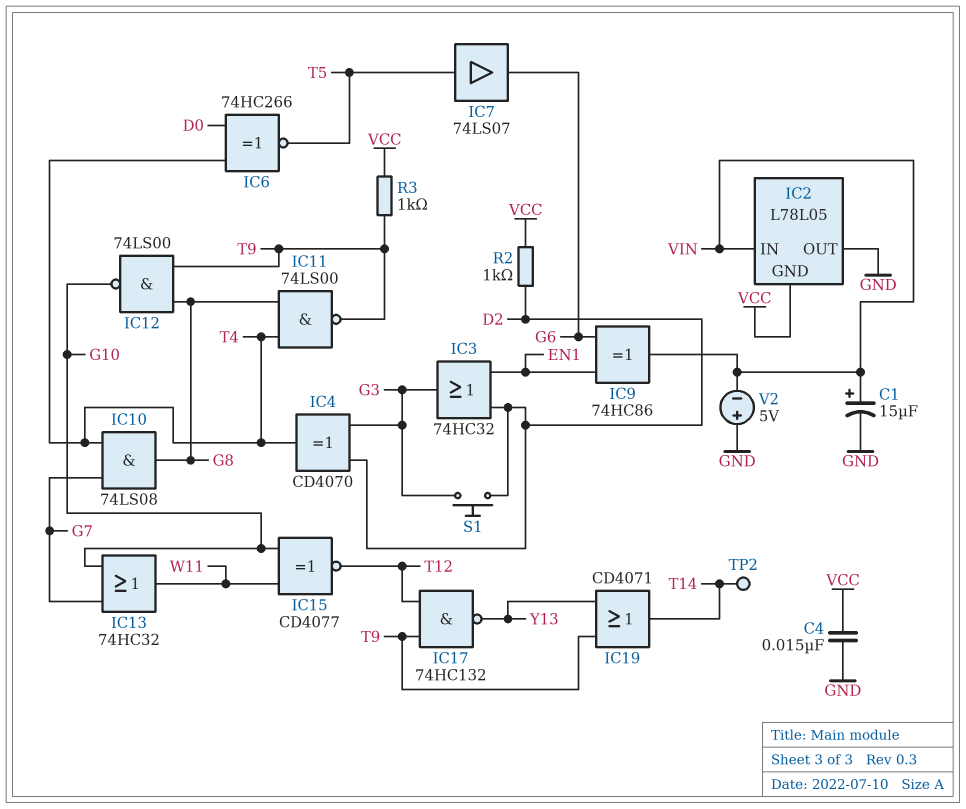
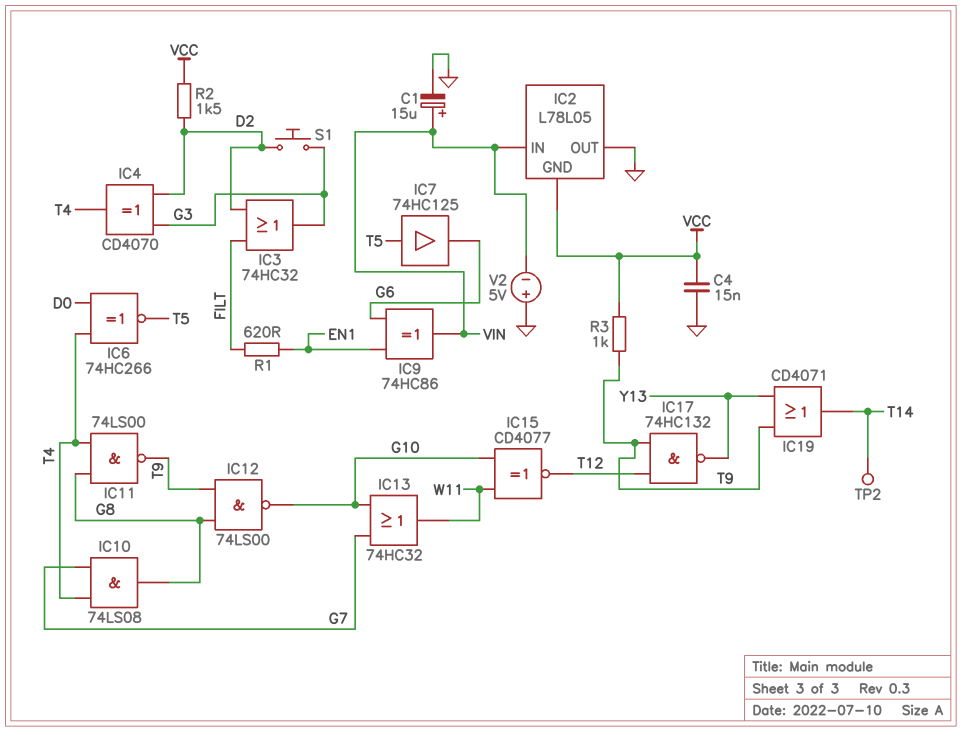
IC3: OR 74HC32 (in D2, in EN1, out G3) -> OR 74HC32 (in D2, in FILT, out G3)
IC7: buffer 74LS07 (in T5, out G6) -> buffer 74HC125 (in T5, out G6)
R1: none -> 620 (EN1, FILT)
R2: 1k (D2, VCC) -> 1.5k (D2, VCC)

